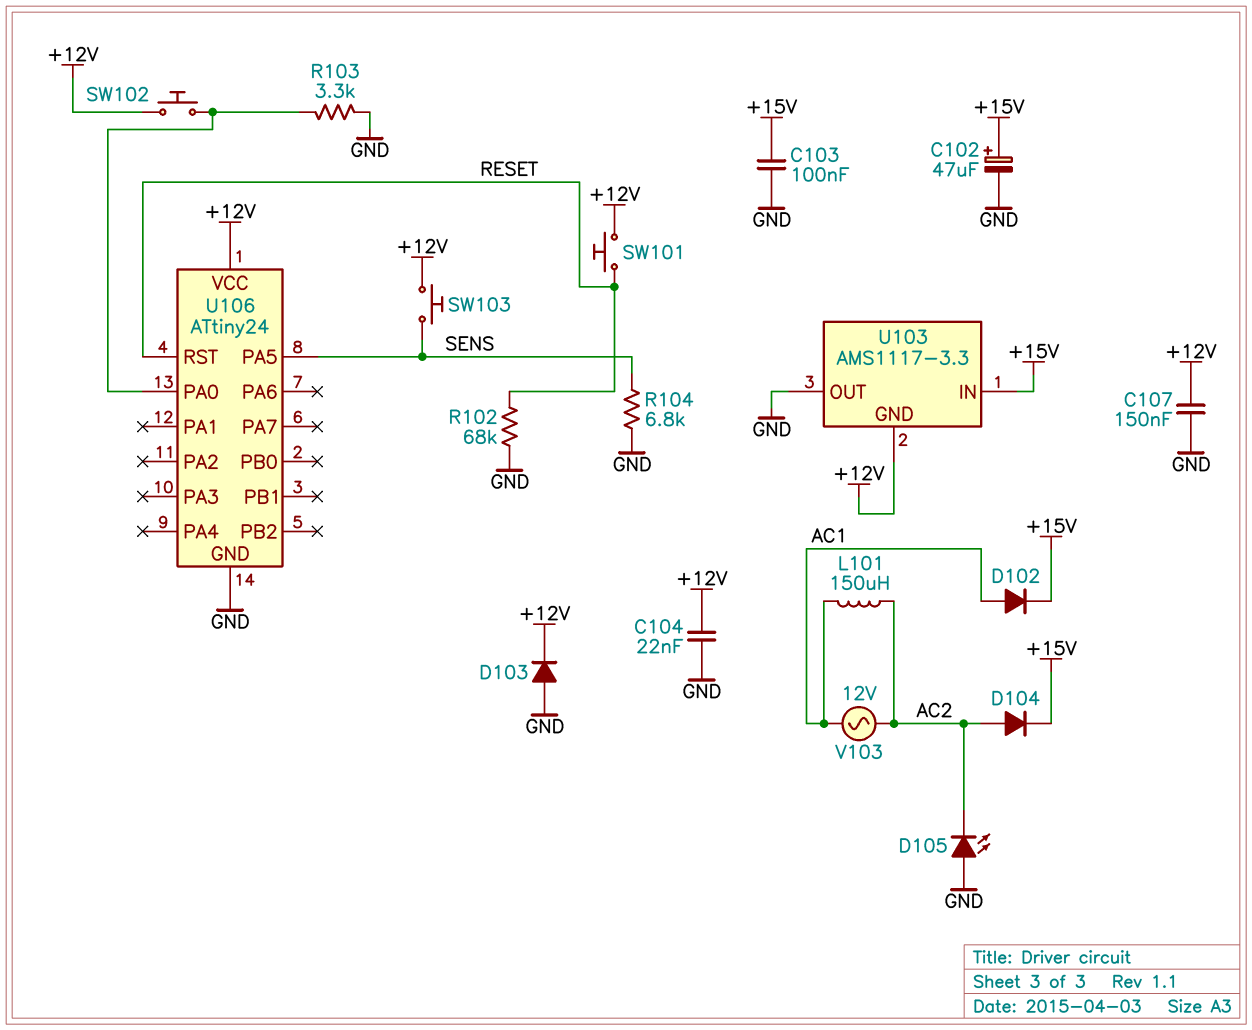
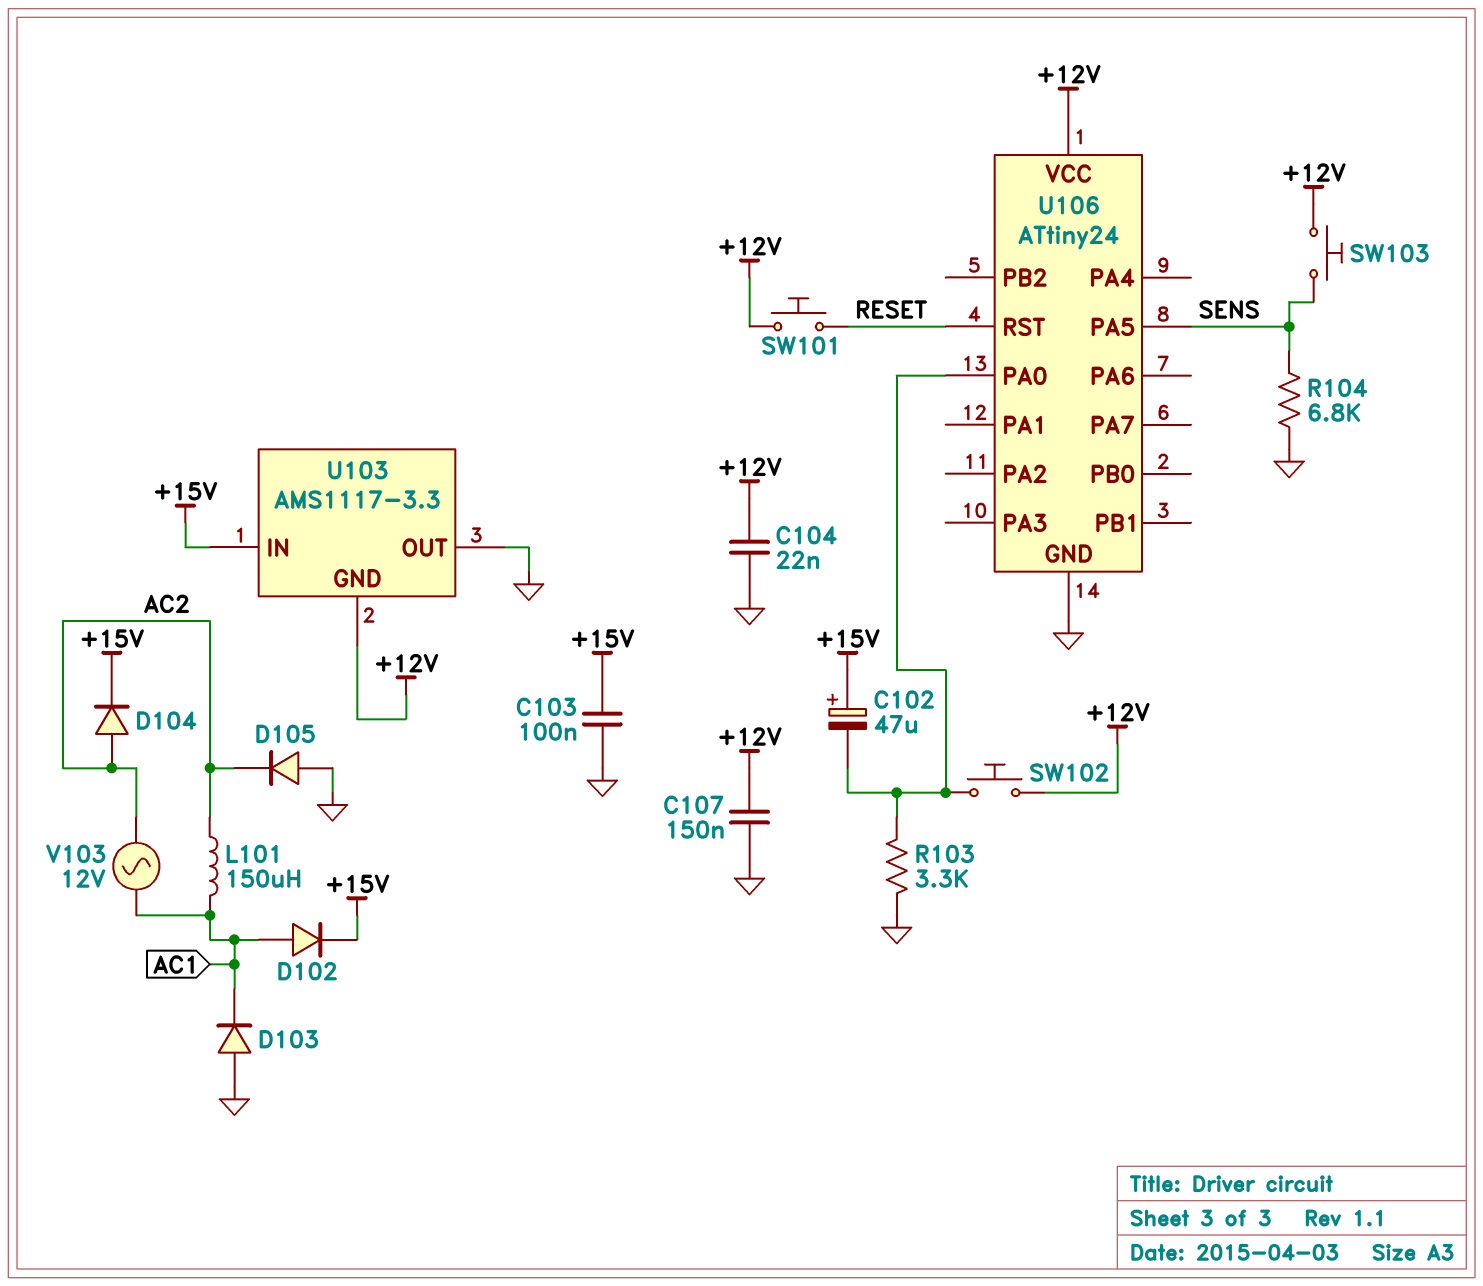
C102: 47uF (plus +15V, minus GND) -> 47uF (plus +15V, minus U106/PA0)
D103: diode (A GND, K +12V) -> diode (A GND, K AC1)
D105: LED (A GND, K AC2) -> diode (A GND, K AC2)
R102: 68k (GND, RESET) -> none

